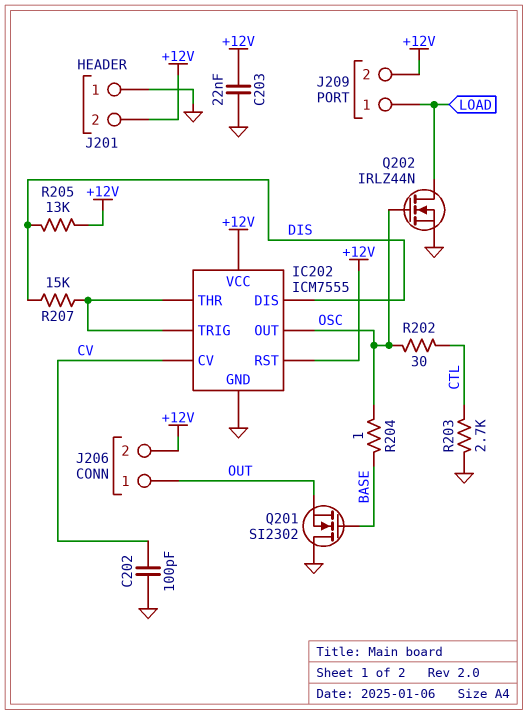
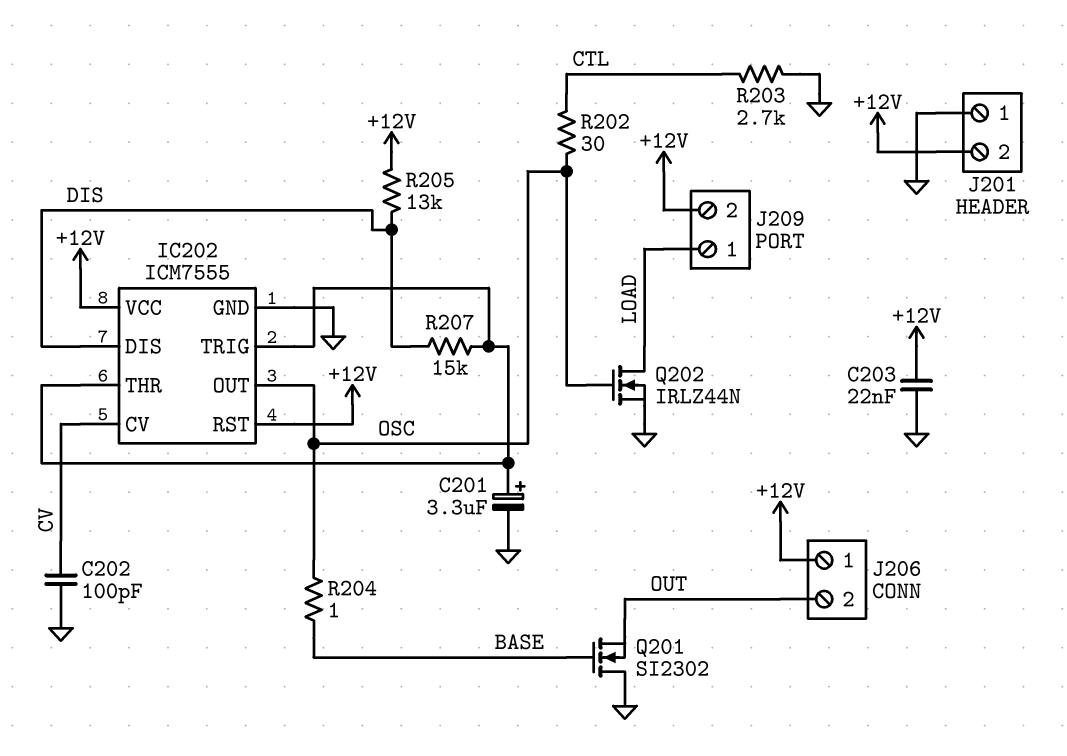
C201: none -> 3.3uF (plus IC202/THR, minus GND)
J206 pin 1: OUT -> +12V
J206 pin 2: +12V -> OUT

